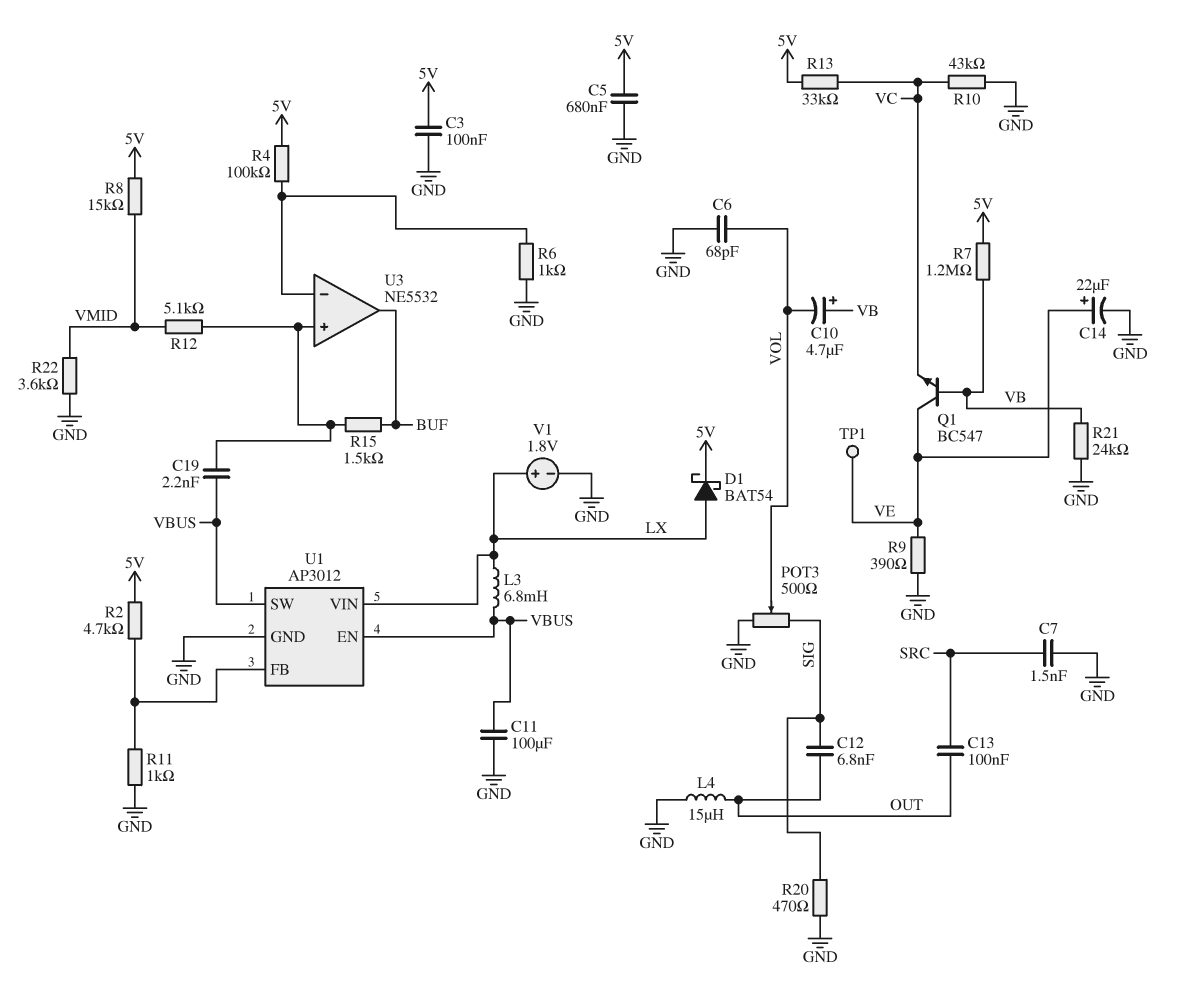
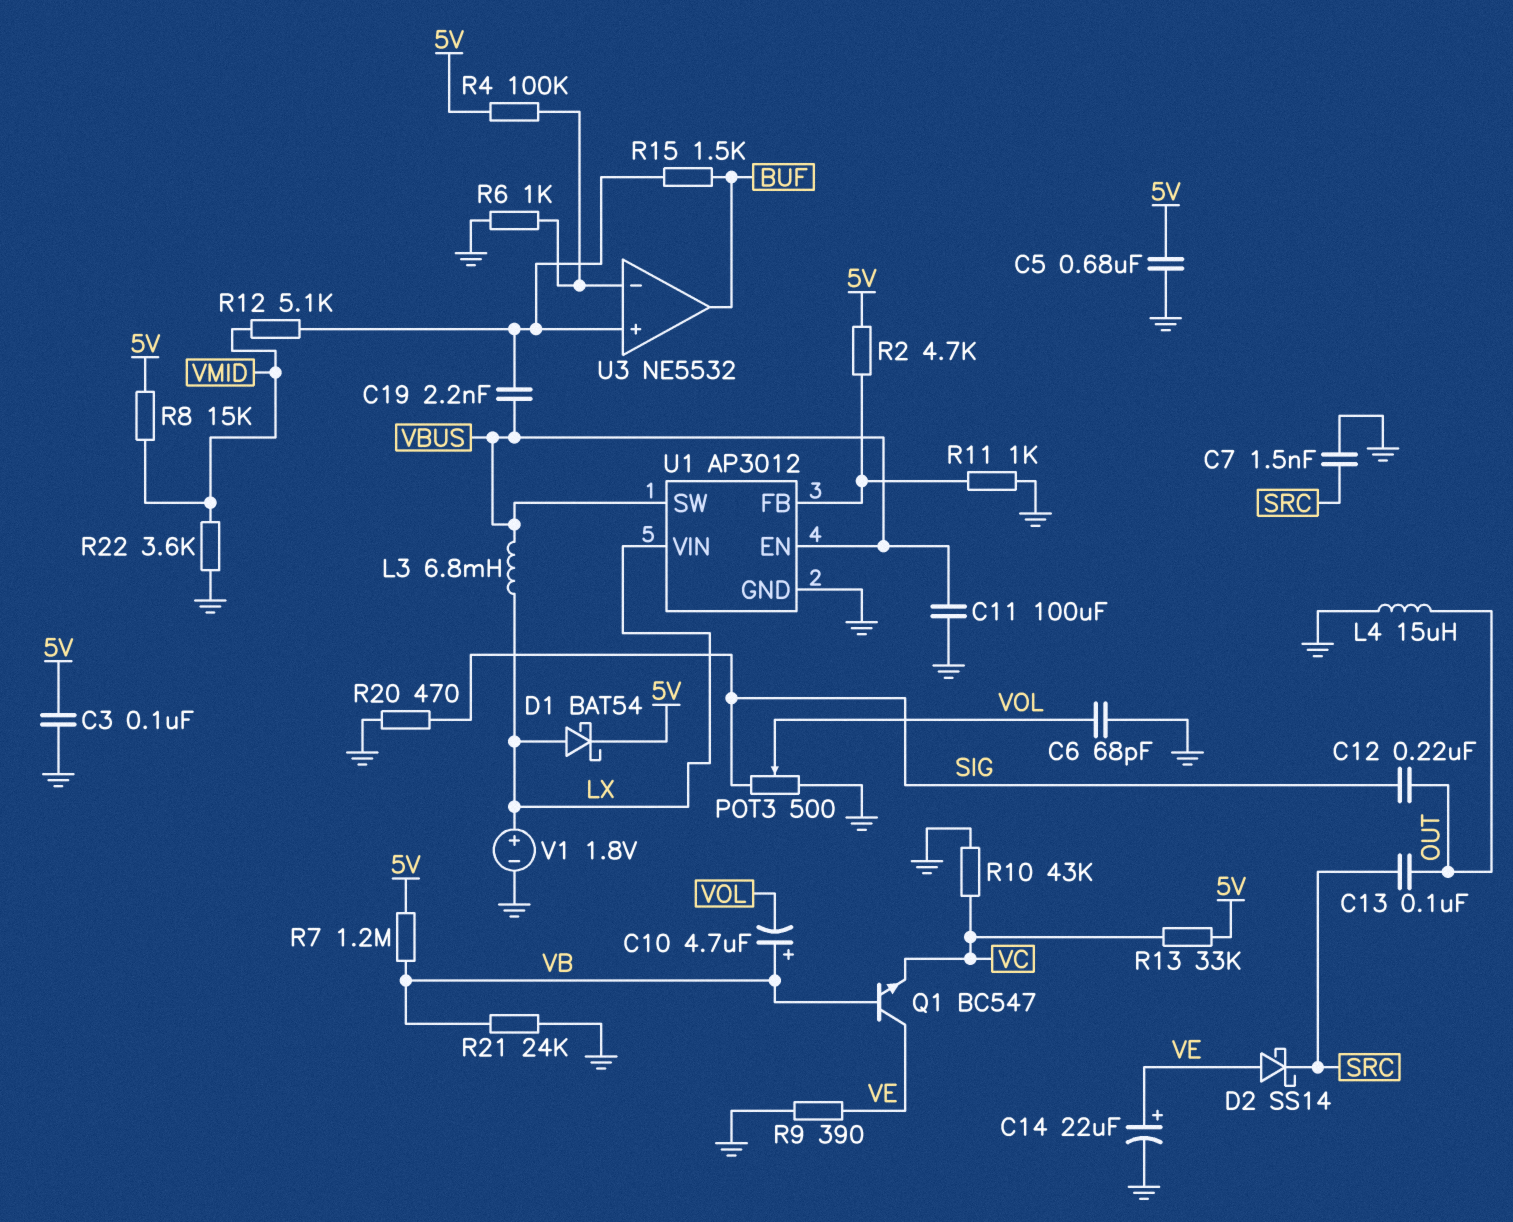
C12: 6.8nF (OUT, SIG) -> 220nF (OUT, SIG)
D2: none -> schottky SS14 (A VE, K SRC)
TP1: test point (VE) -> none

